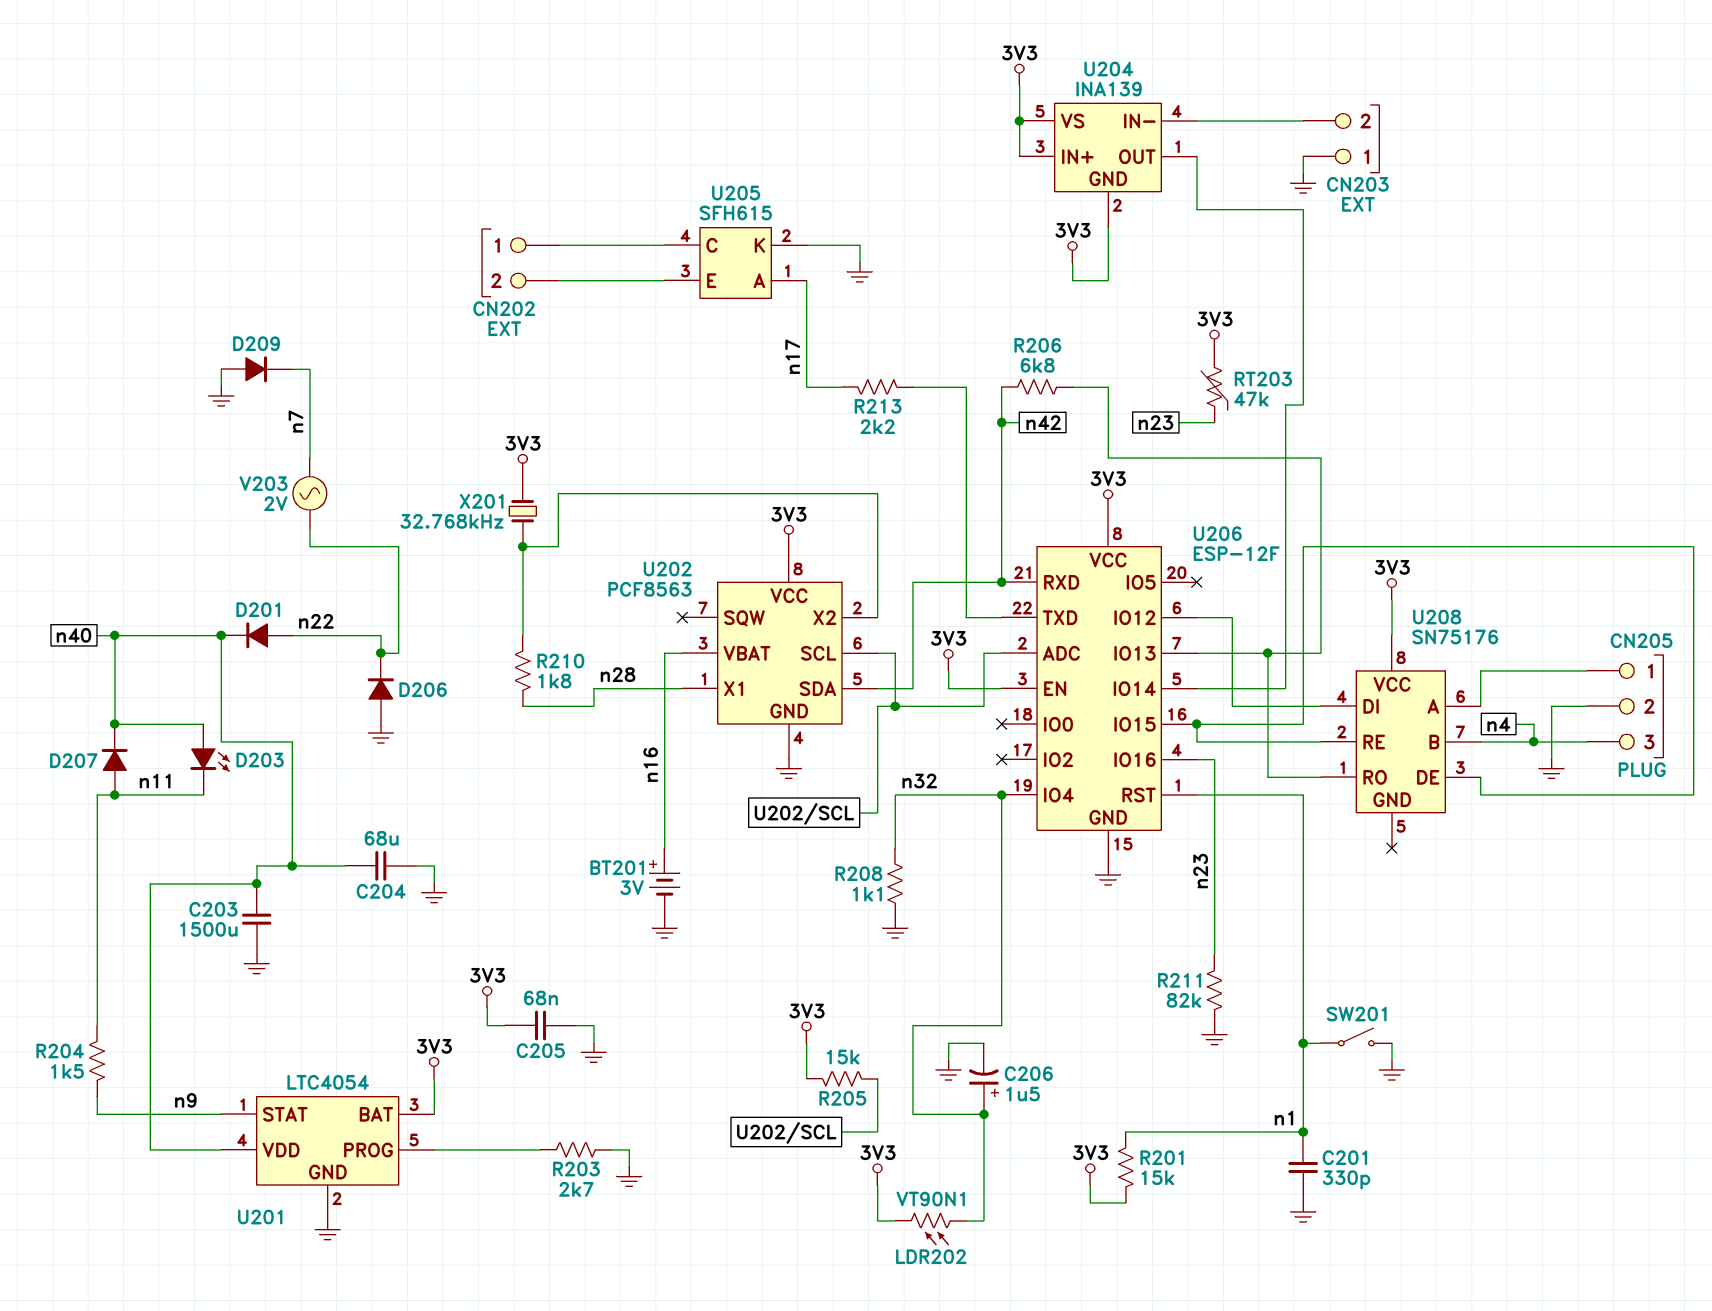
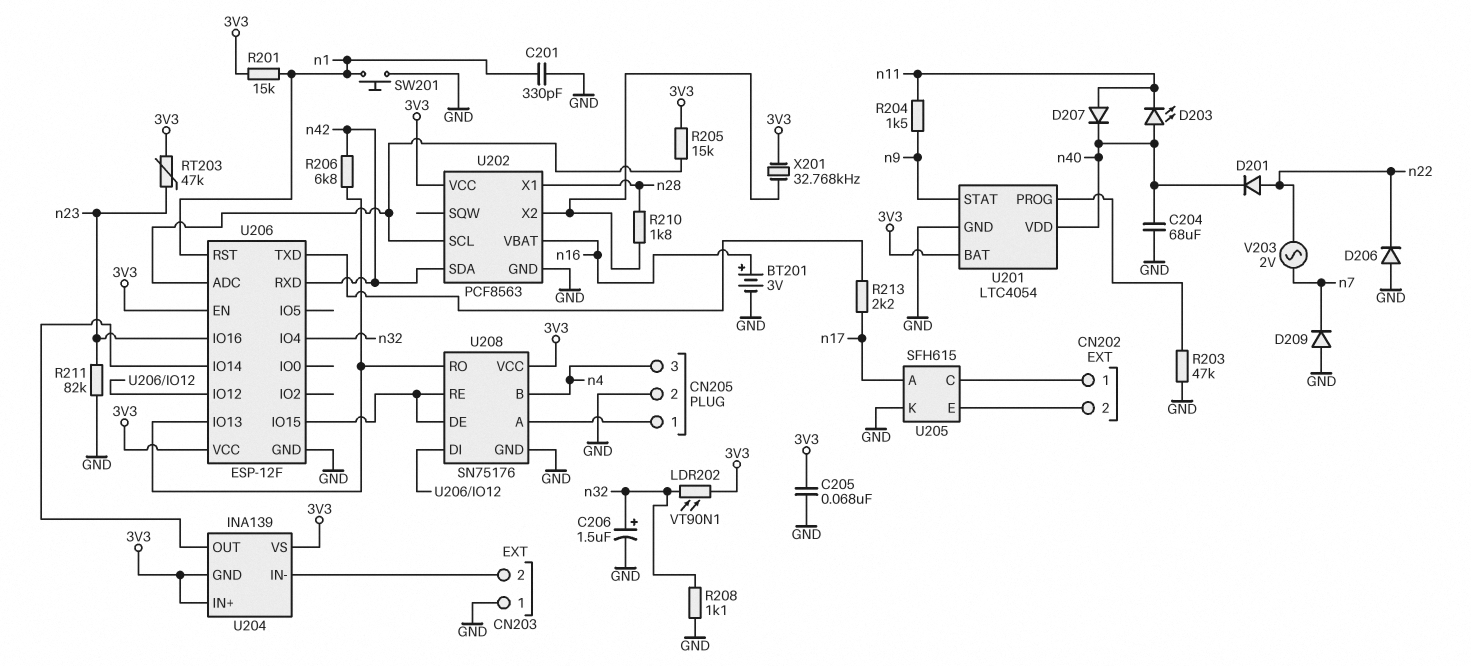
C203: 1500uF (GND, n40) -> none
R203: 2.7k (GND, U201/PROG) -> 47k (GND, U201/PROG)
SW201: switch (GND, n1) -> button (GND, n1)
U208 pin GND: none -> GND

